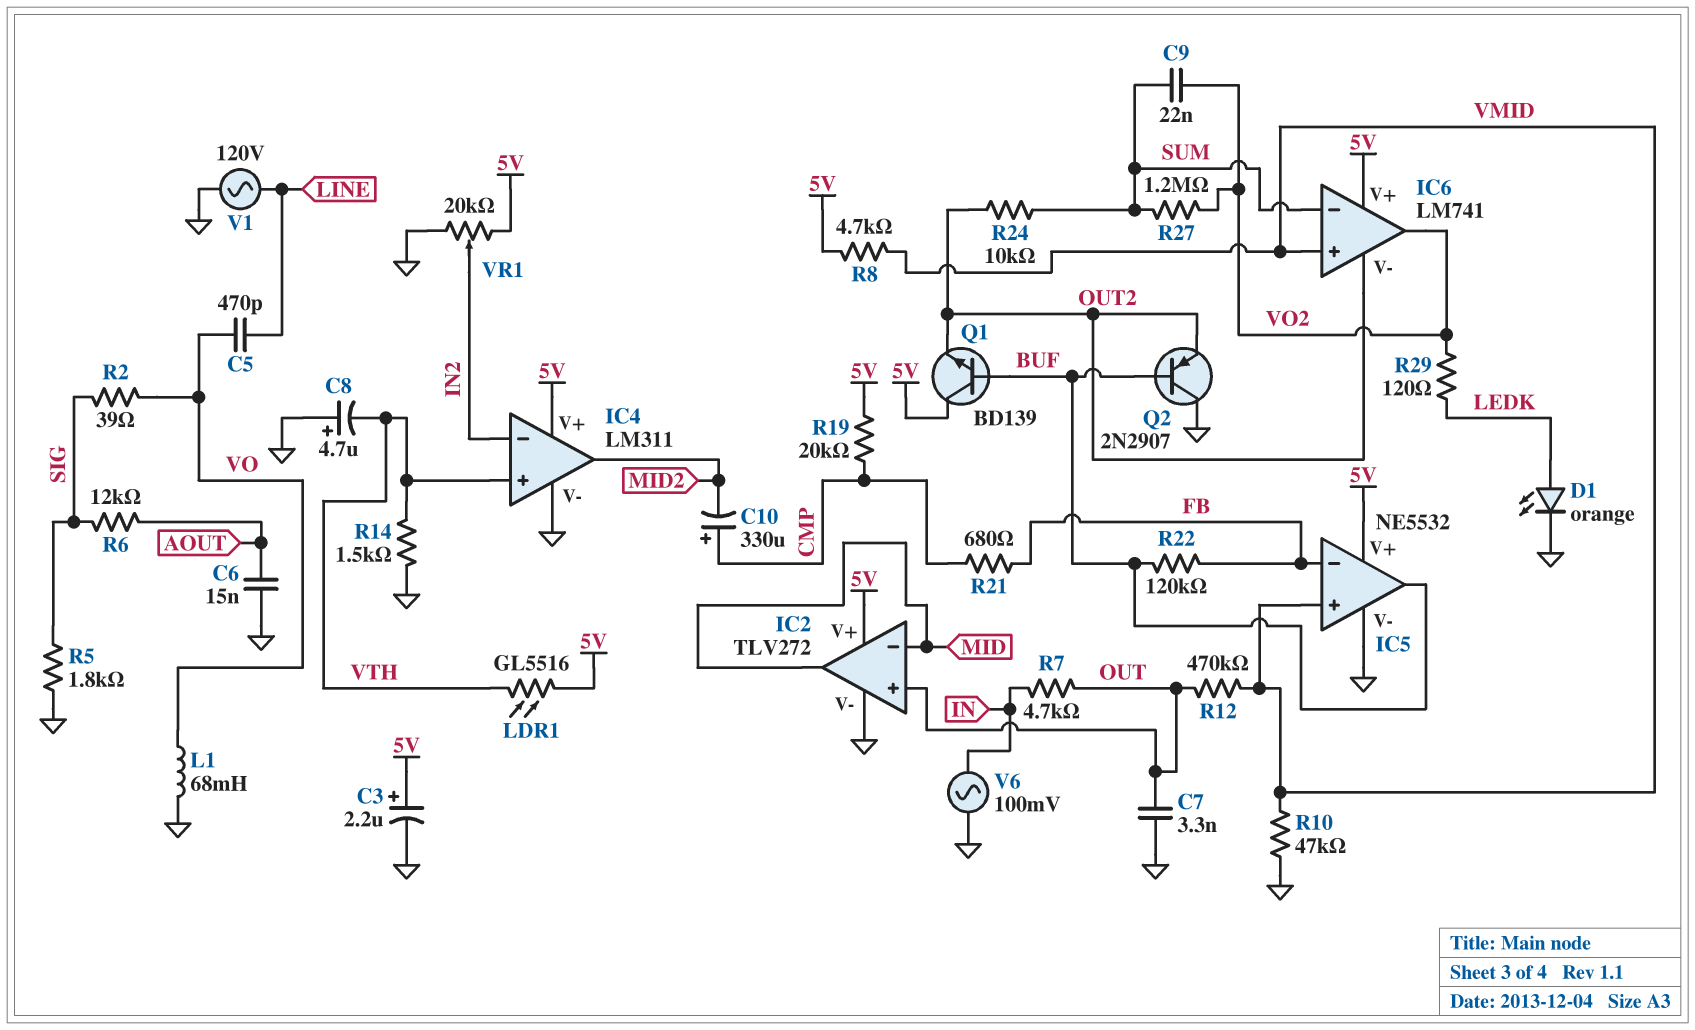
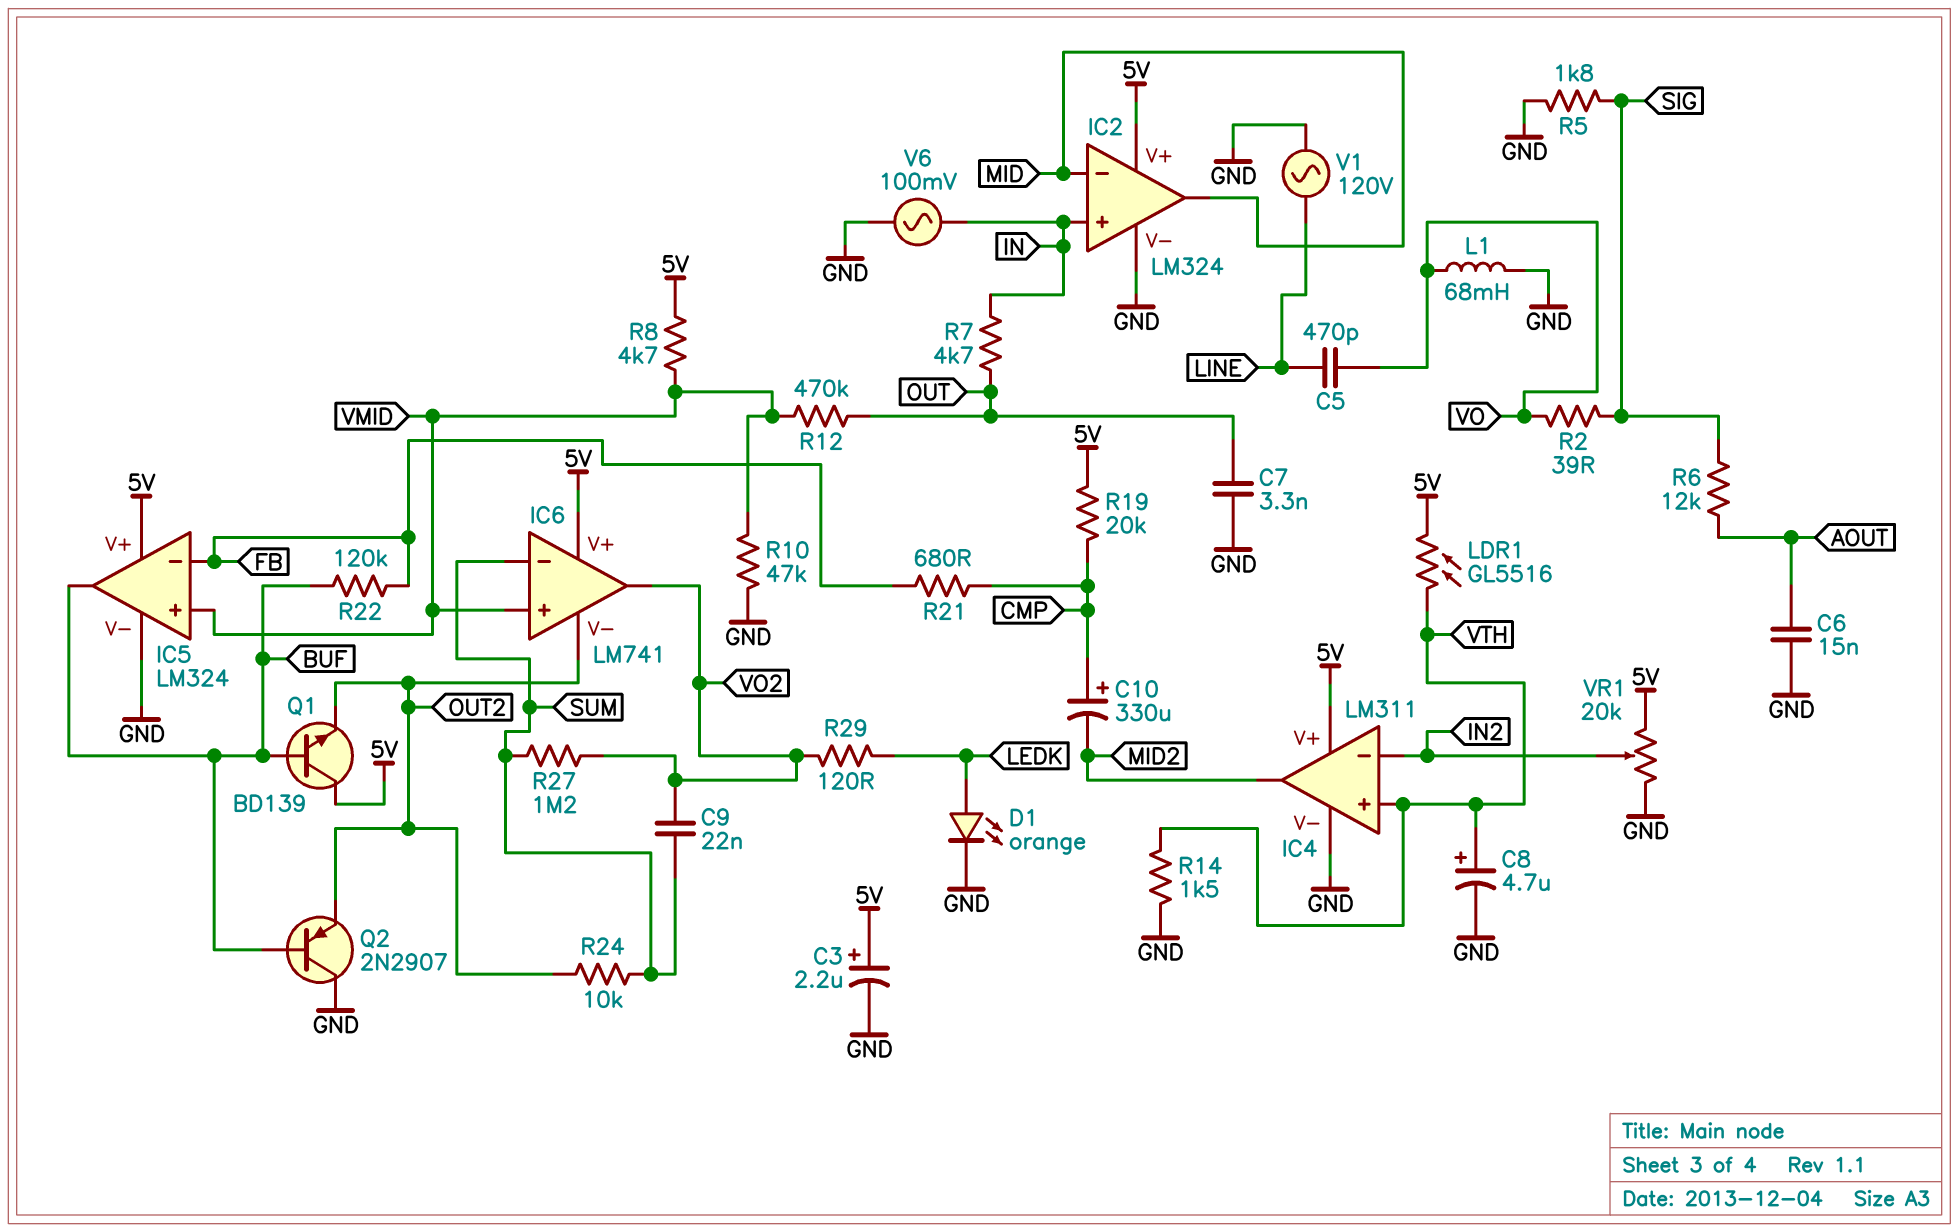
C8: 4.7uF (plus GND, minus VTH) -> 4.7uF (plus VTH, minus GND)
IC2: TLV272 -> LM324
IC2 pin in+: OUT -> IN
IC5: NE5532 -> LM324

